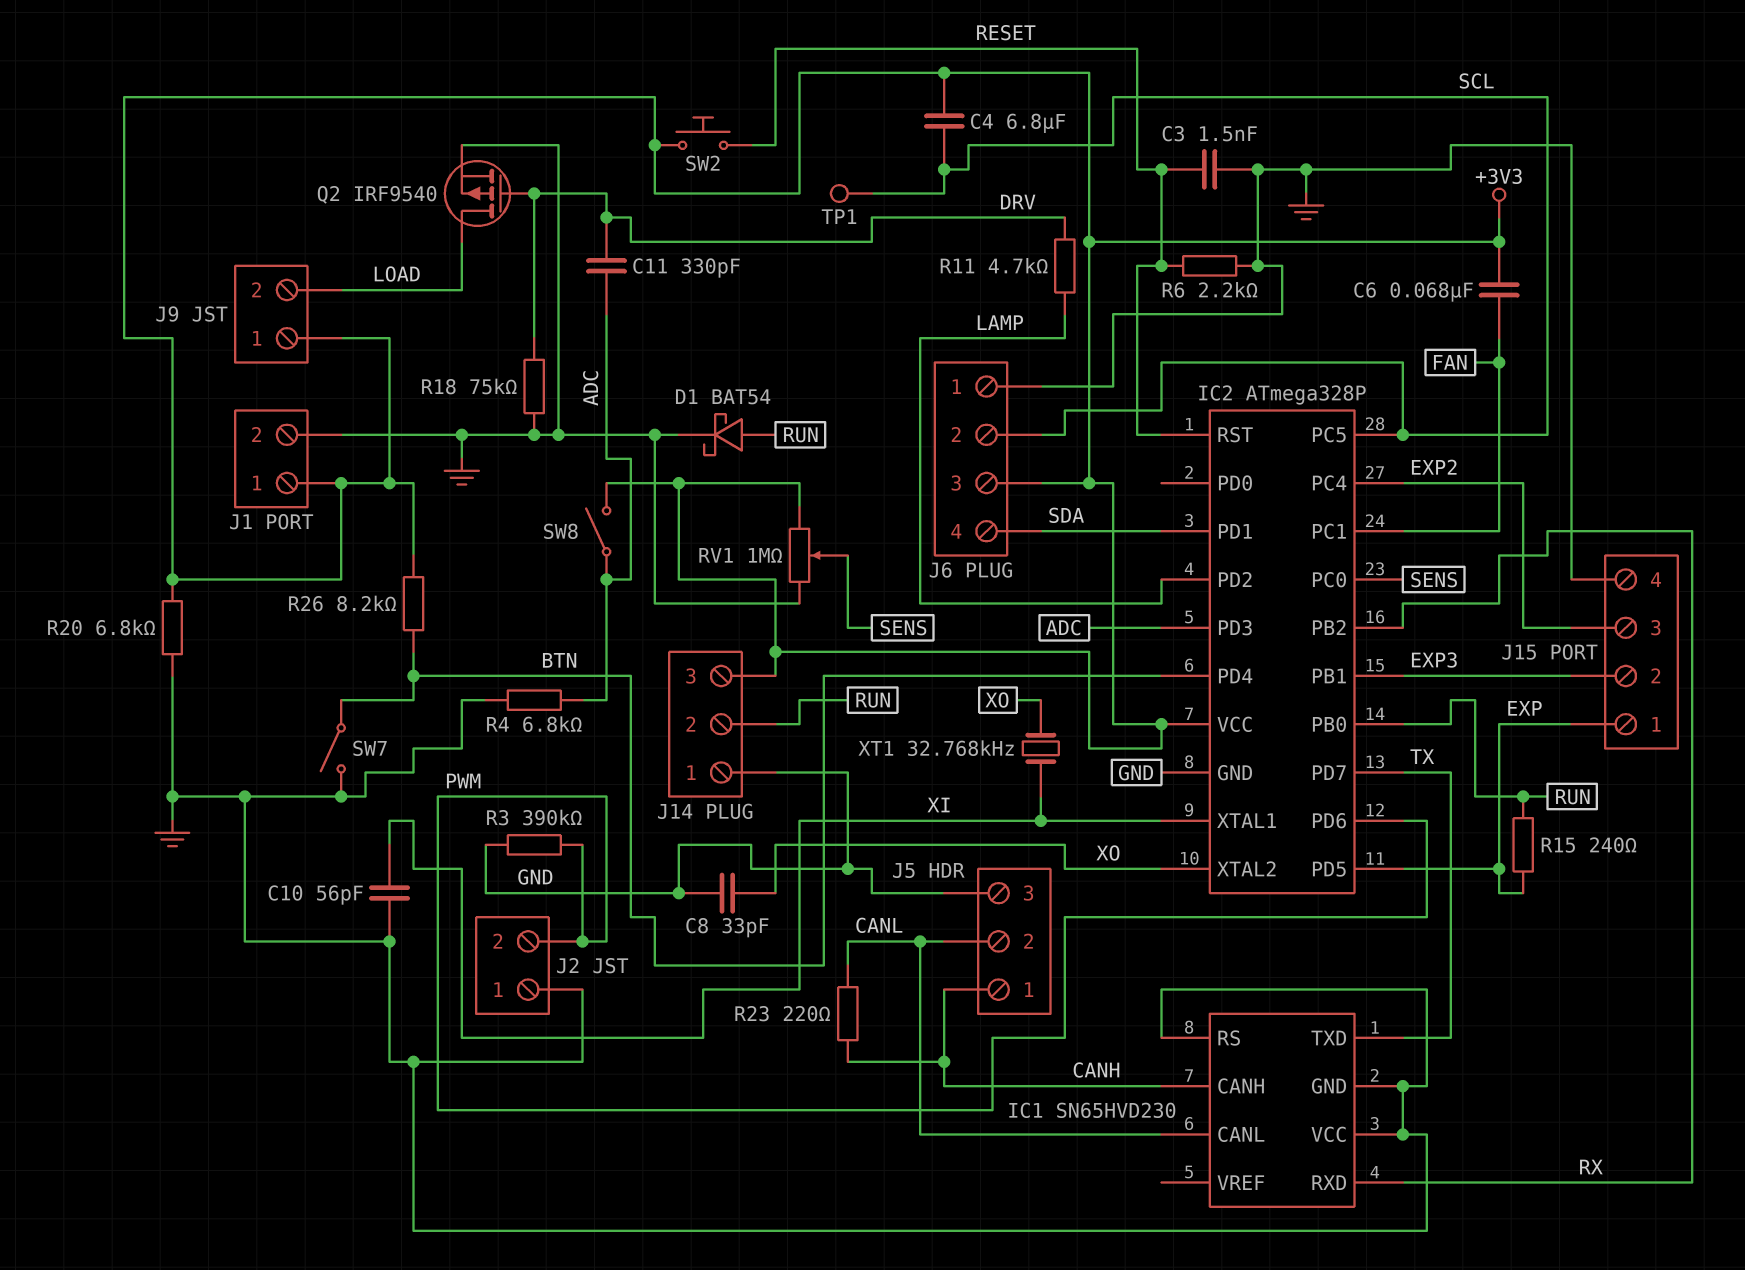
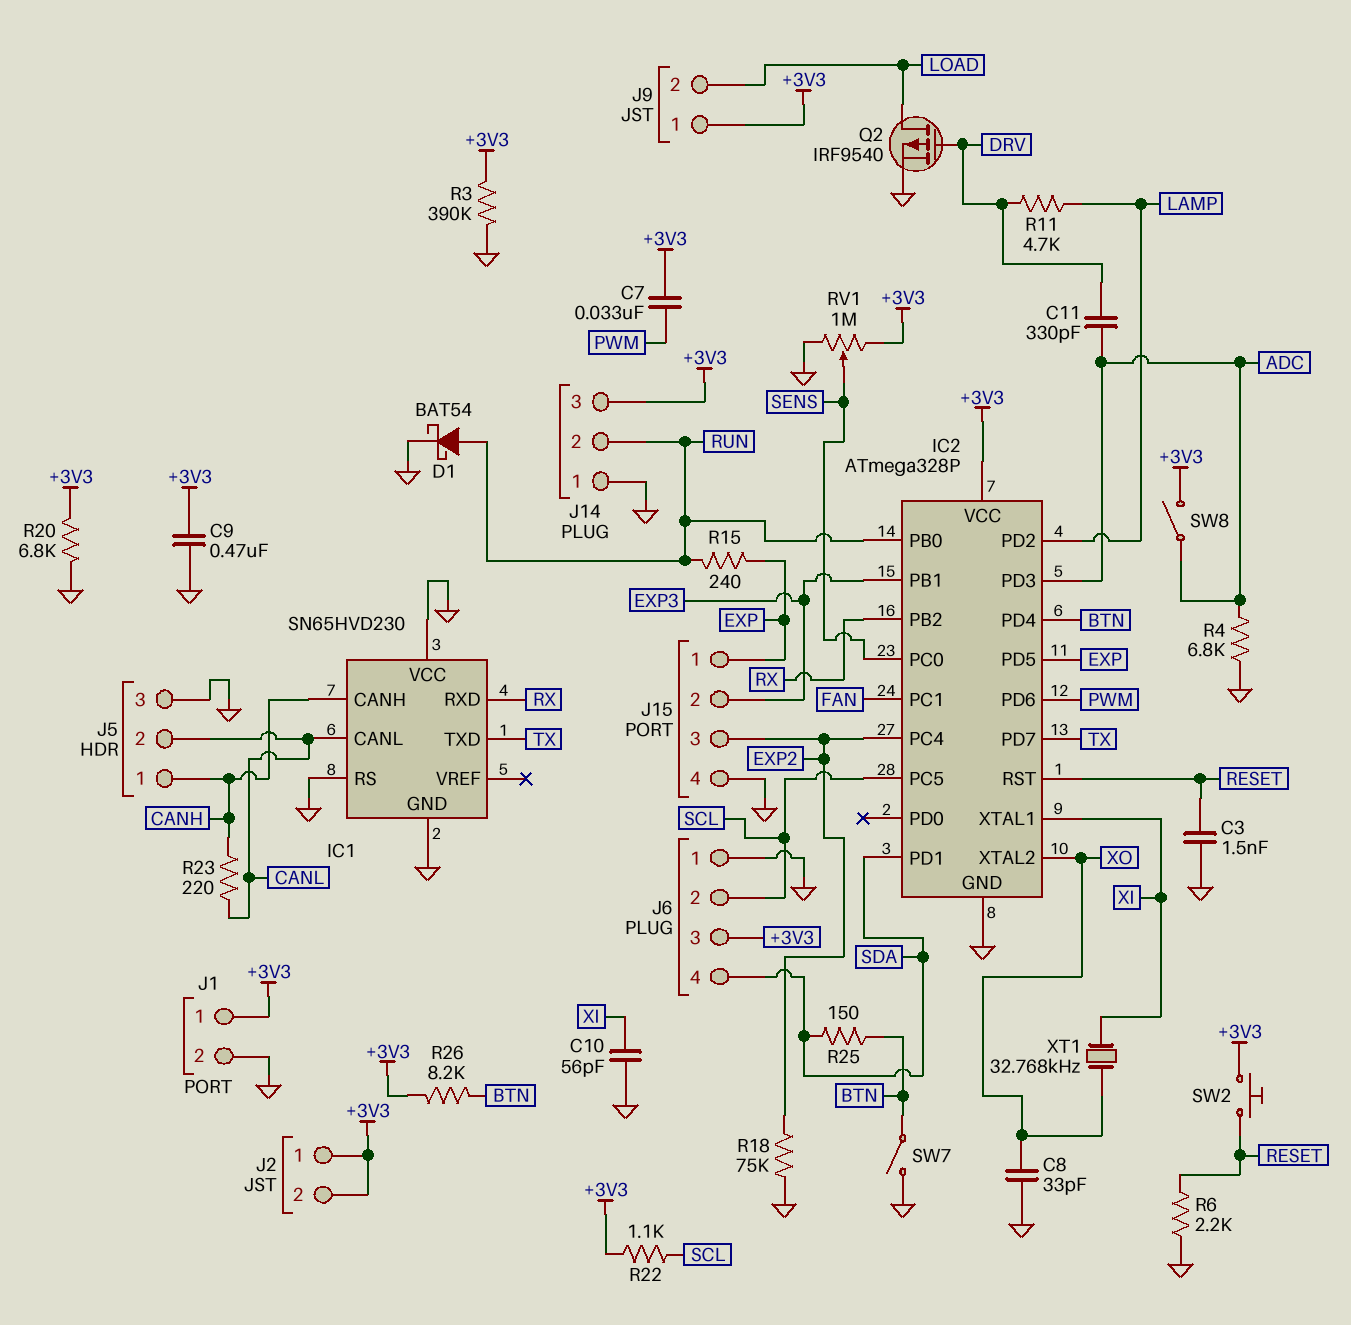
C4: 6.8uF (+3V3, SCL) -> none
C6: 68nF (+3V3, FAN) -> none
C7: none -> 33nF (+3V3, PWM)
C9: none -> 470nF (+3V3, GND)
J2 pin 1: GND -> +3V3
J2 pin 2: PWM -> +3V3
R3: 390k (GND, PWM) -> 390k (+3V3, GND)
R18: 75k (DRV, GND) -> 75k (EXP2, GND)
R22: none -> 1.1k (+3V3, SCL)
R25: none -> 150 (BTN, SDA)
TP1: test point (SCL) -> none

